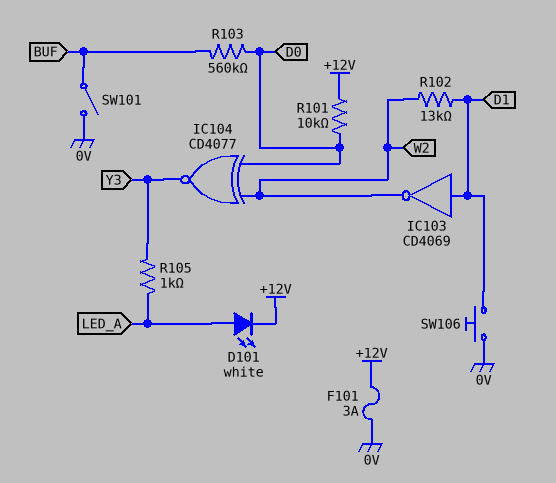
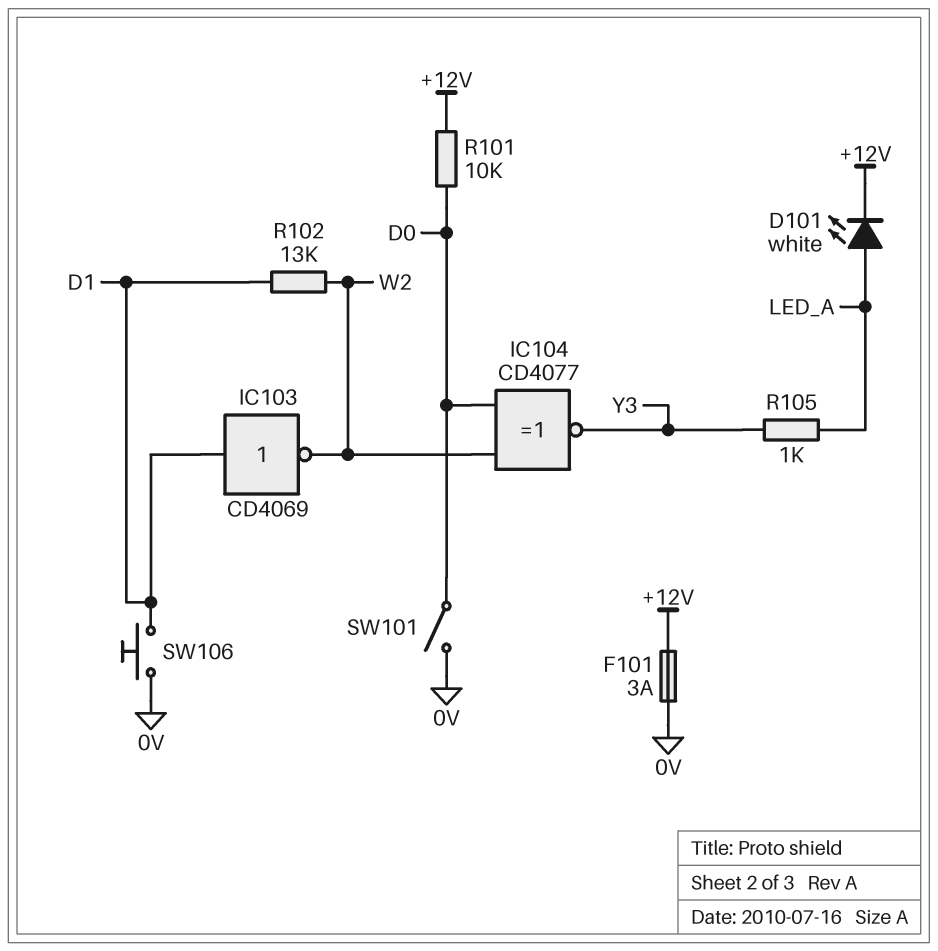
R103: 560k (BUF, D0) -> none
SW101: switch (0V, BUF) -> switch (0V, D0)

